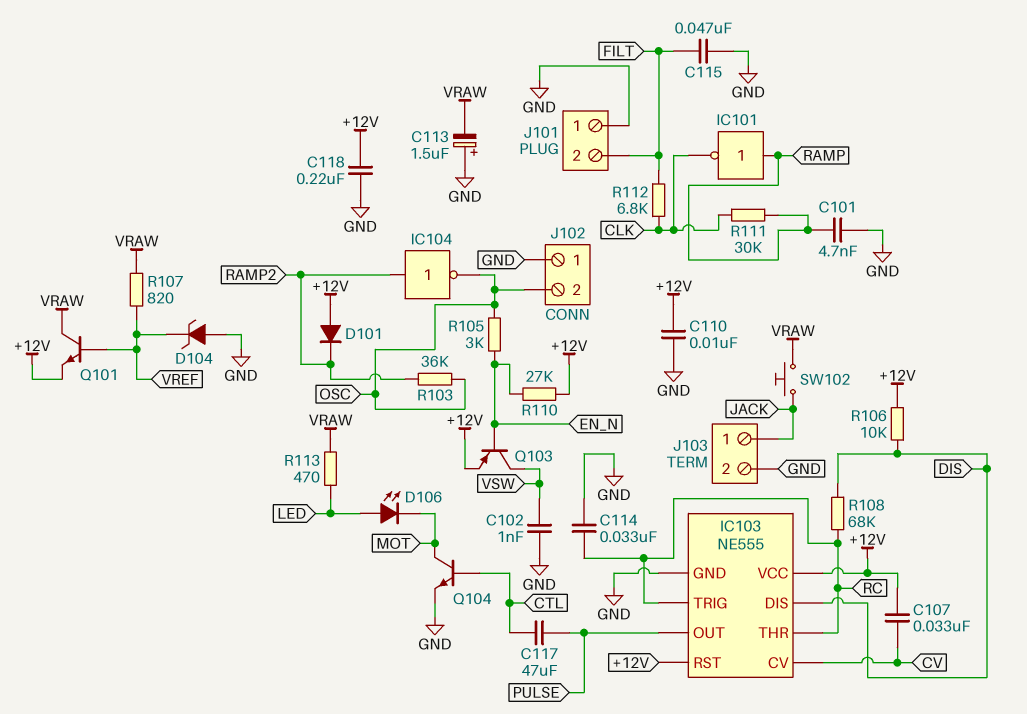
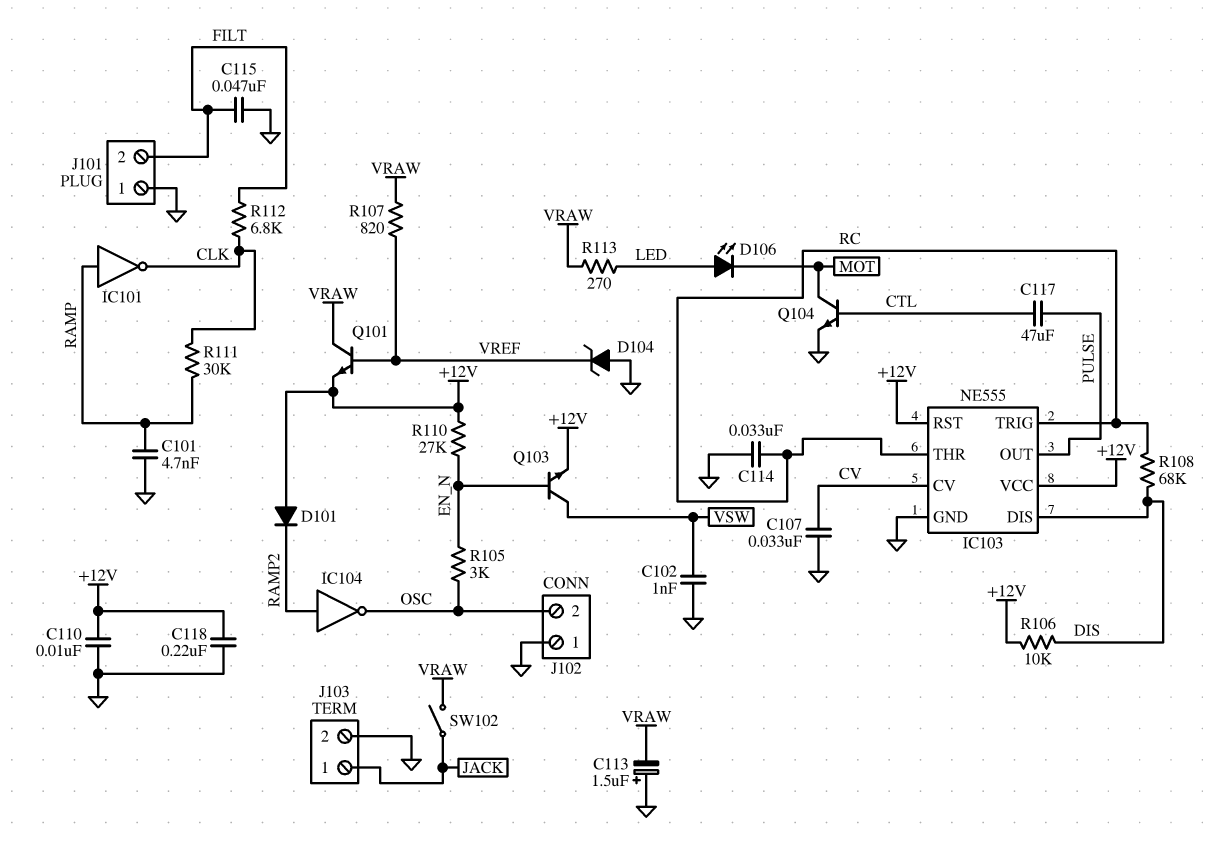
C107: 33nF (+12V, CV) -> 33nF (CV, GND)
Q103: PNP (B EN_N, C VSW, E +12V) -> NPN (B EN_N, C VSW, E +12V)
R103: 36k (OSC, RAMP2) -> none
R113: 470 (LED, VRAW) -> 270 (LED, VRAW)
SW102: button (JACK, VRAW) -> switch (JACK, VRAW)

